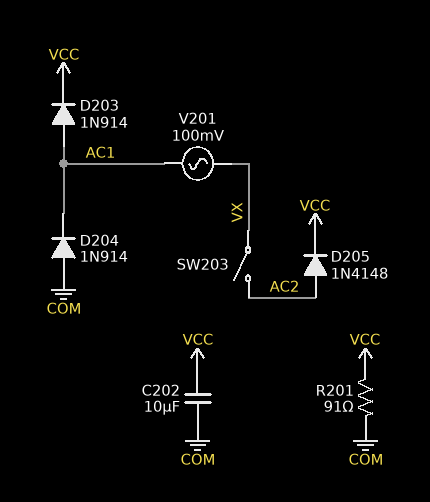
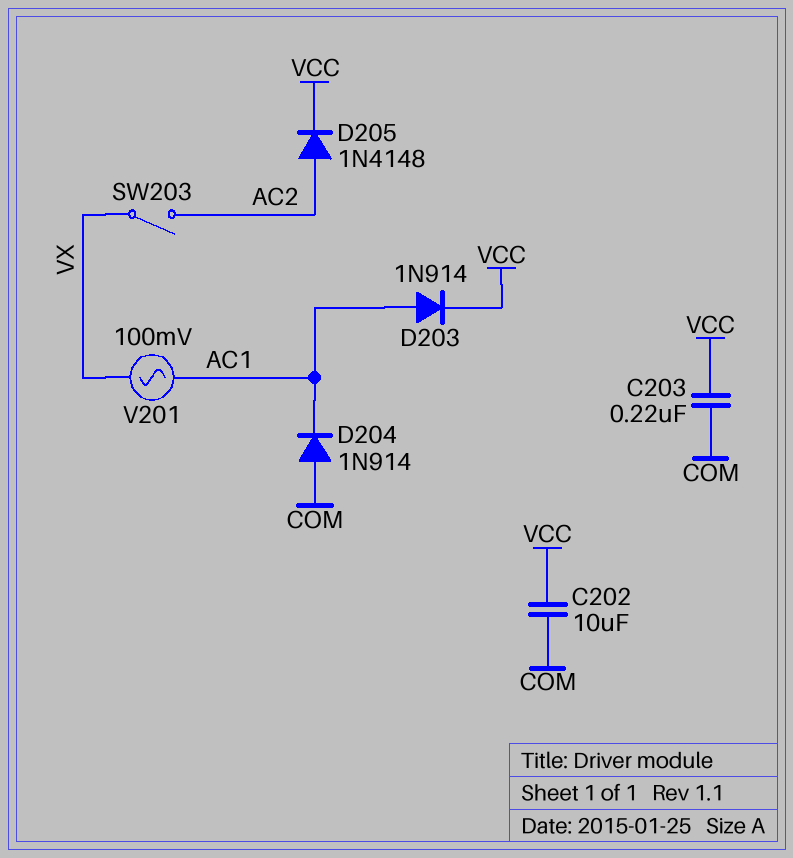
C203: none -> 220nF (COM, VCC)
R201: 91 (COM, VCC) -> none

